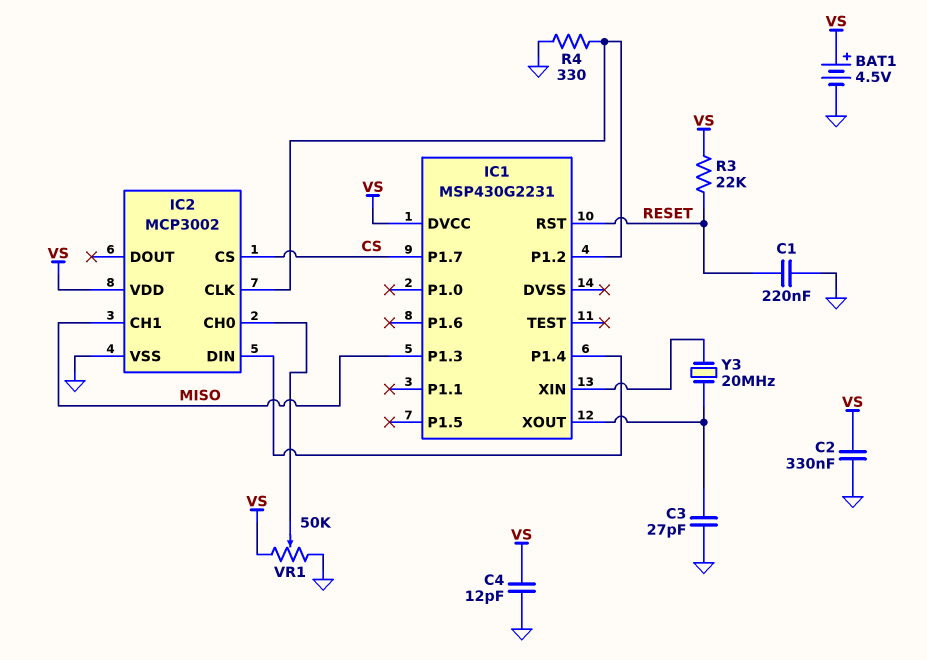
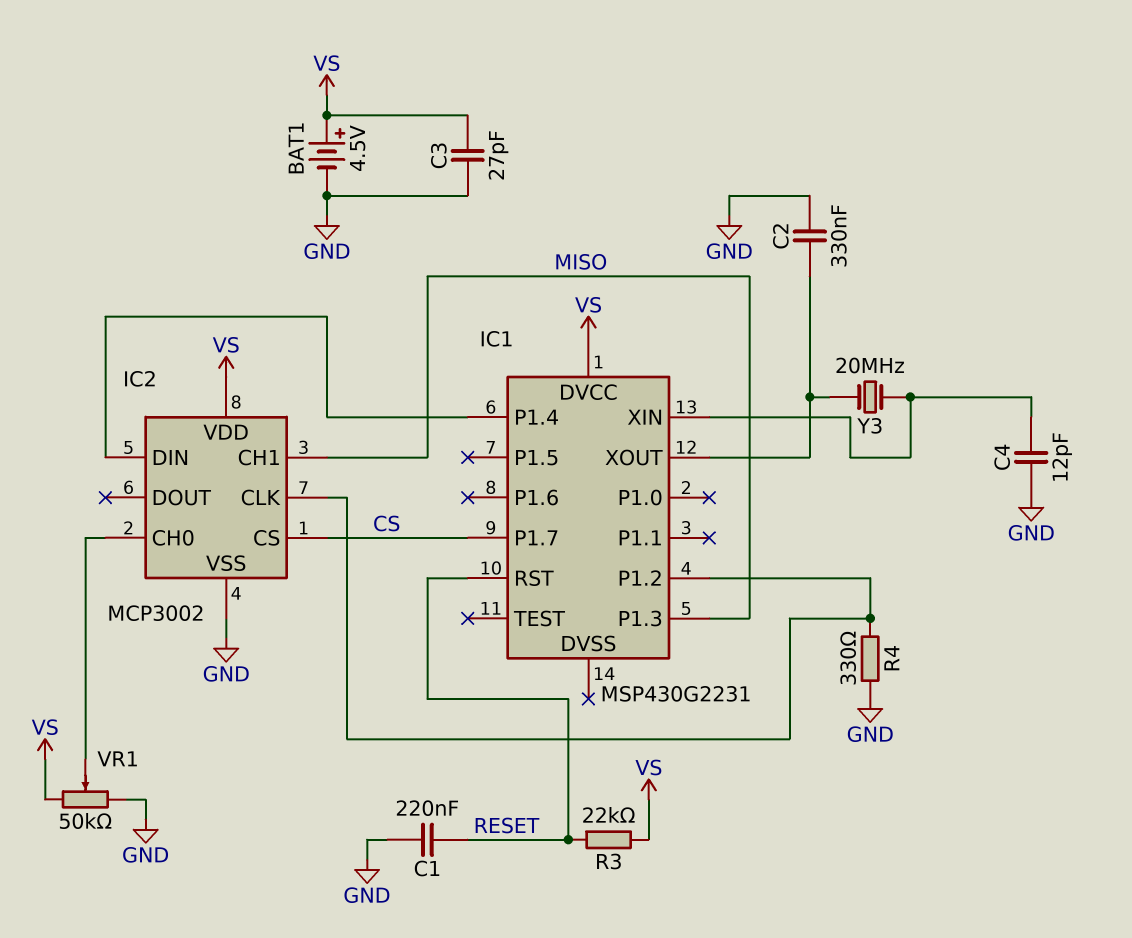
C2: 330nF (GND, VS) -> 330nF (GND, IC1/XOUT)
C3: 27pF (GND, IC1/XOUT) -> 27pF (GND, VS)
C4: 12pF (GND, VS) -> 12pF (GND, IC1/XIN)

